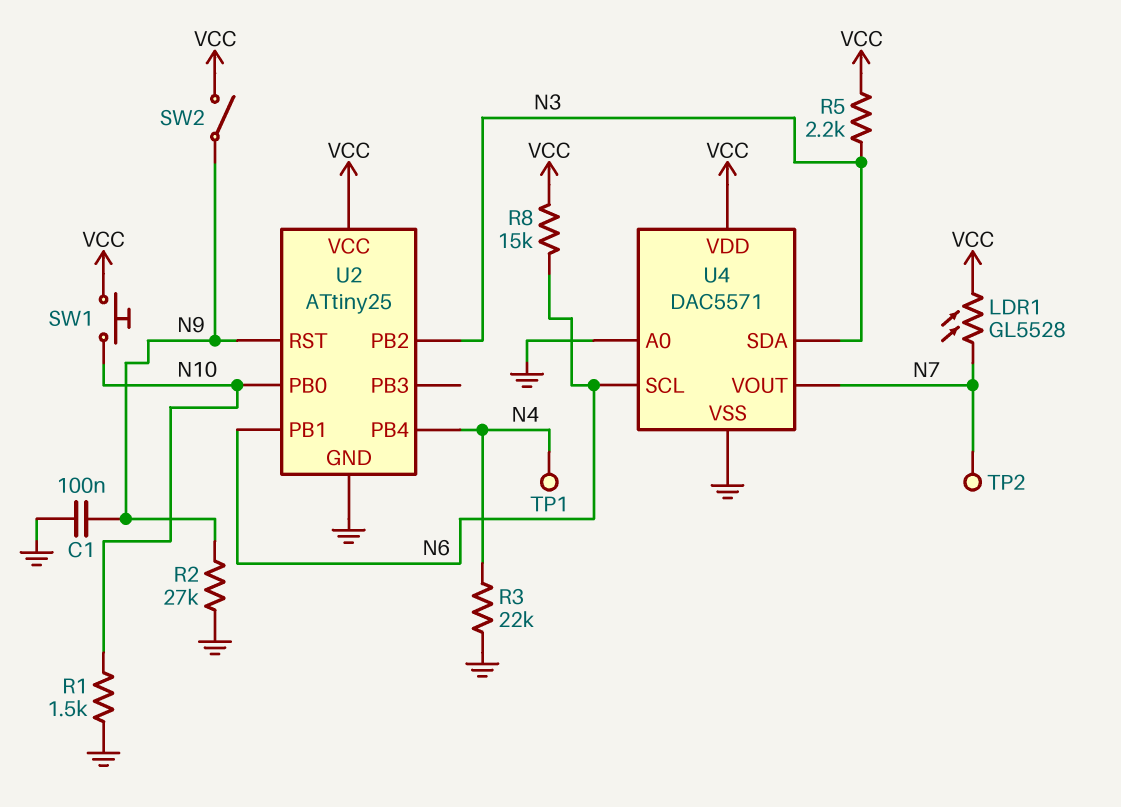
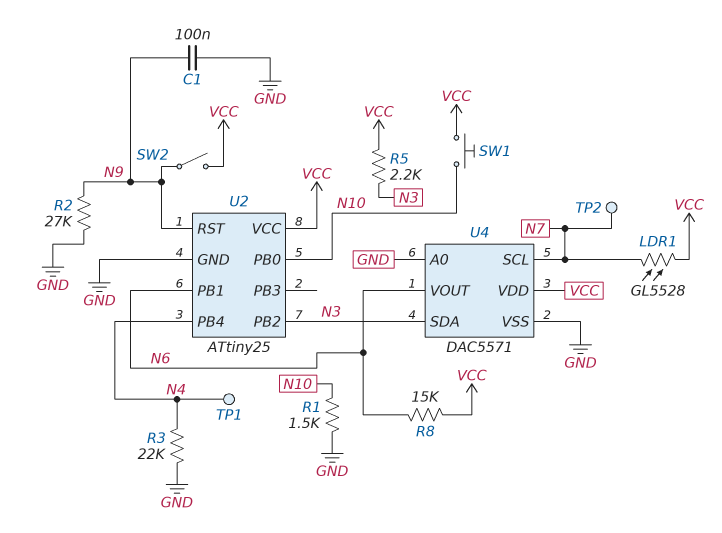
U4 pin SCL: N6 -> N7
U4 pin VOUT: N7 -> N6

